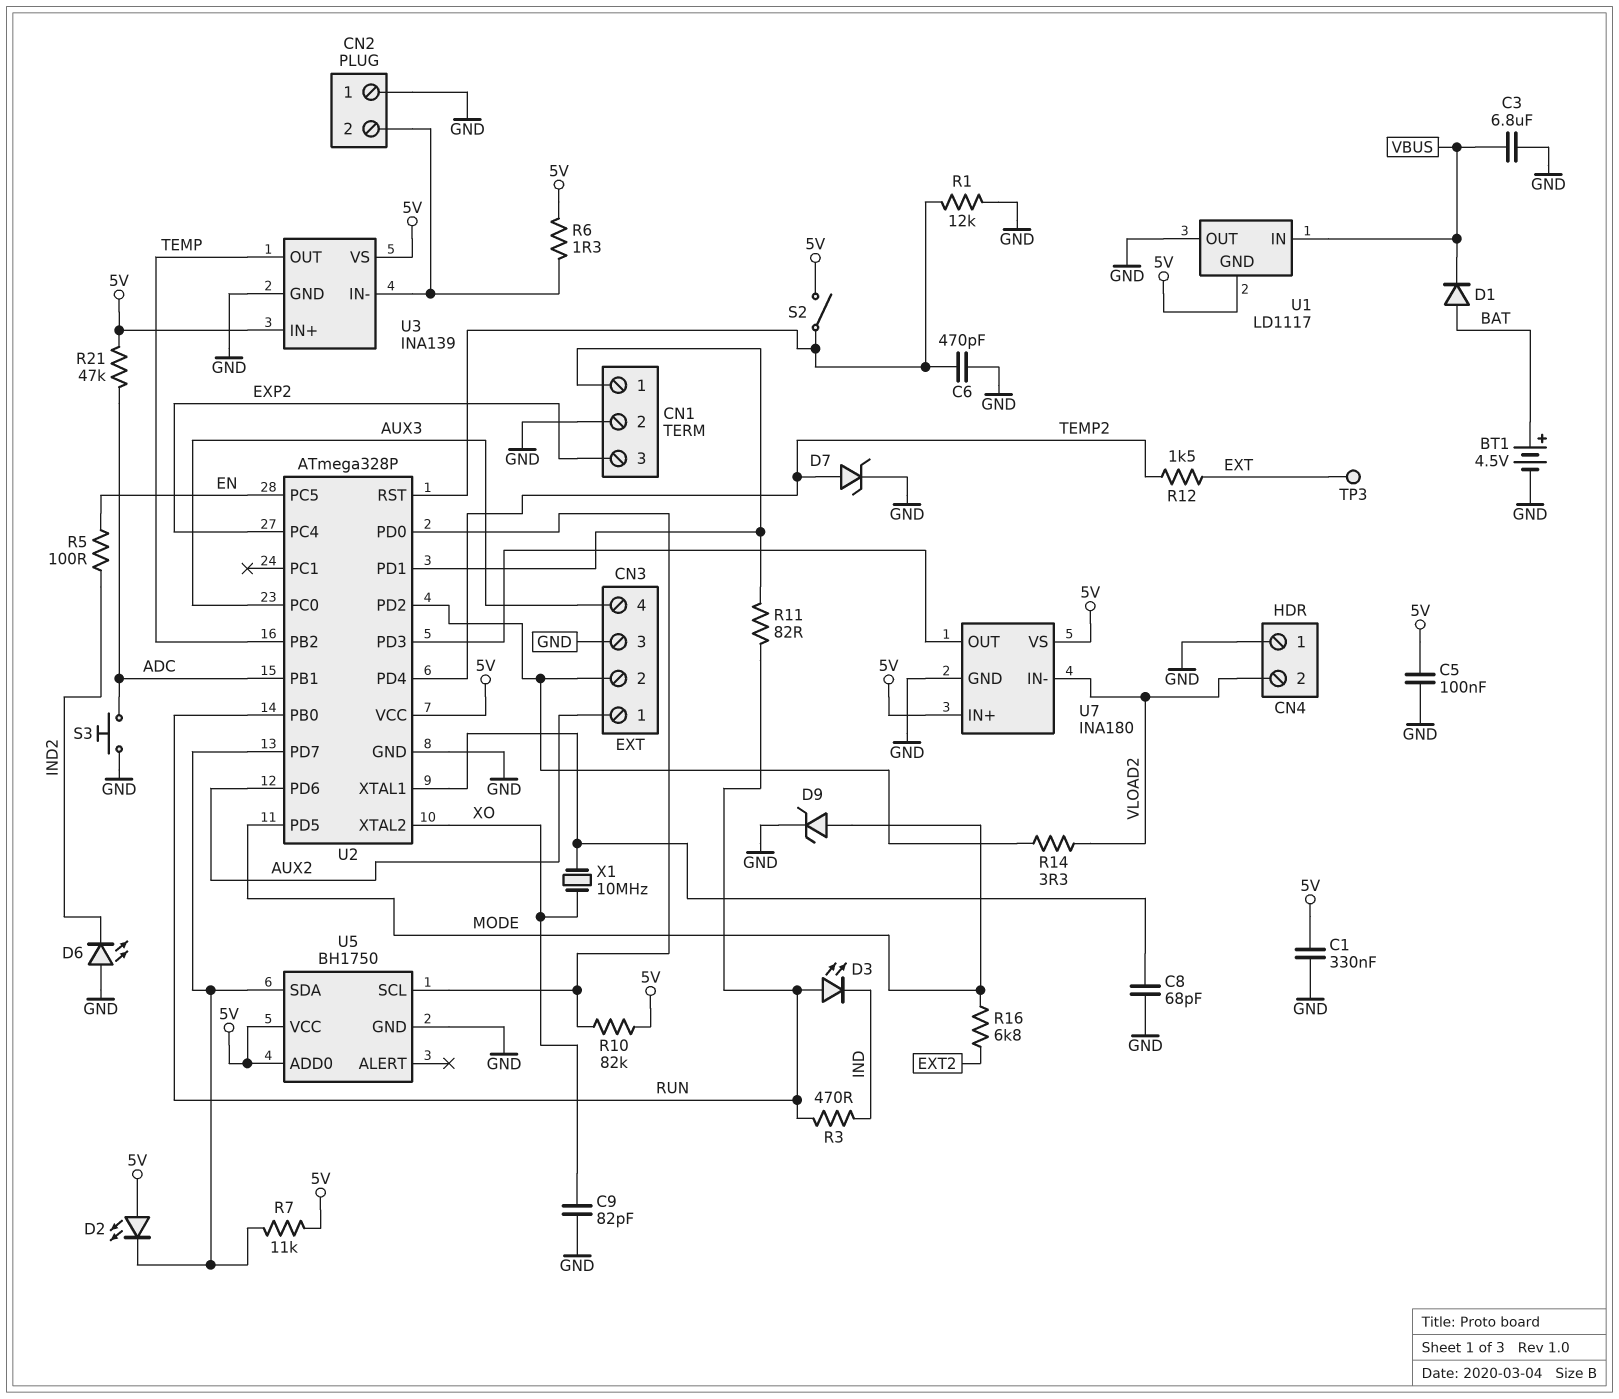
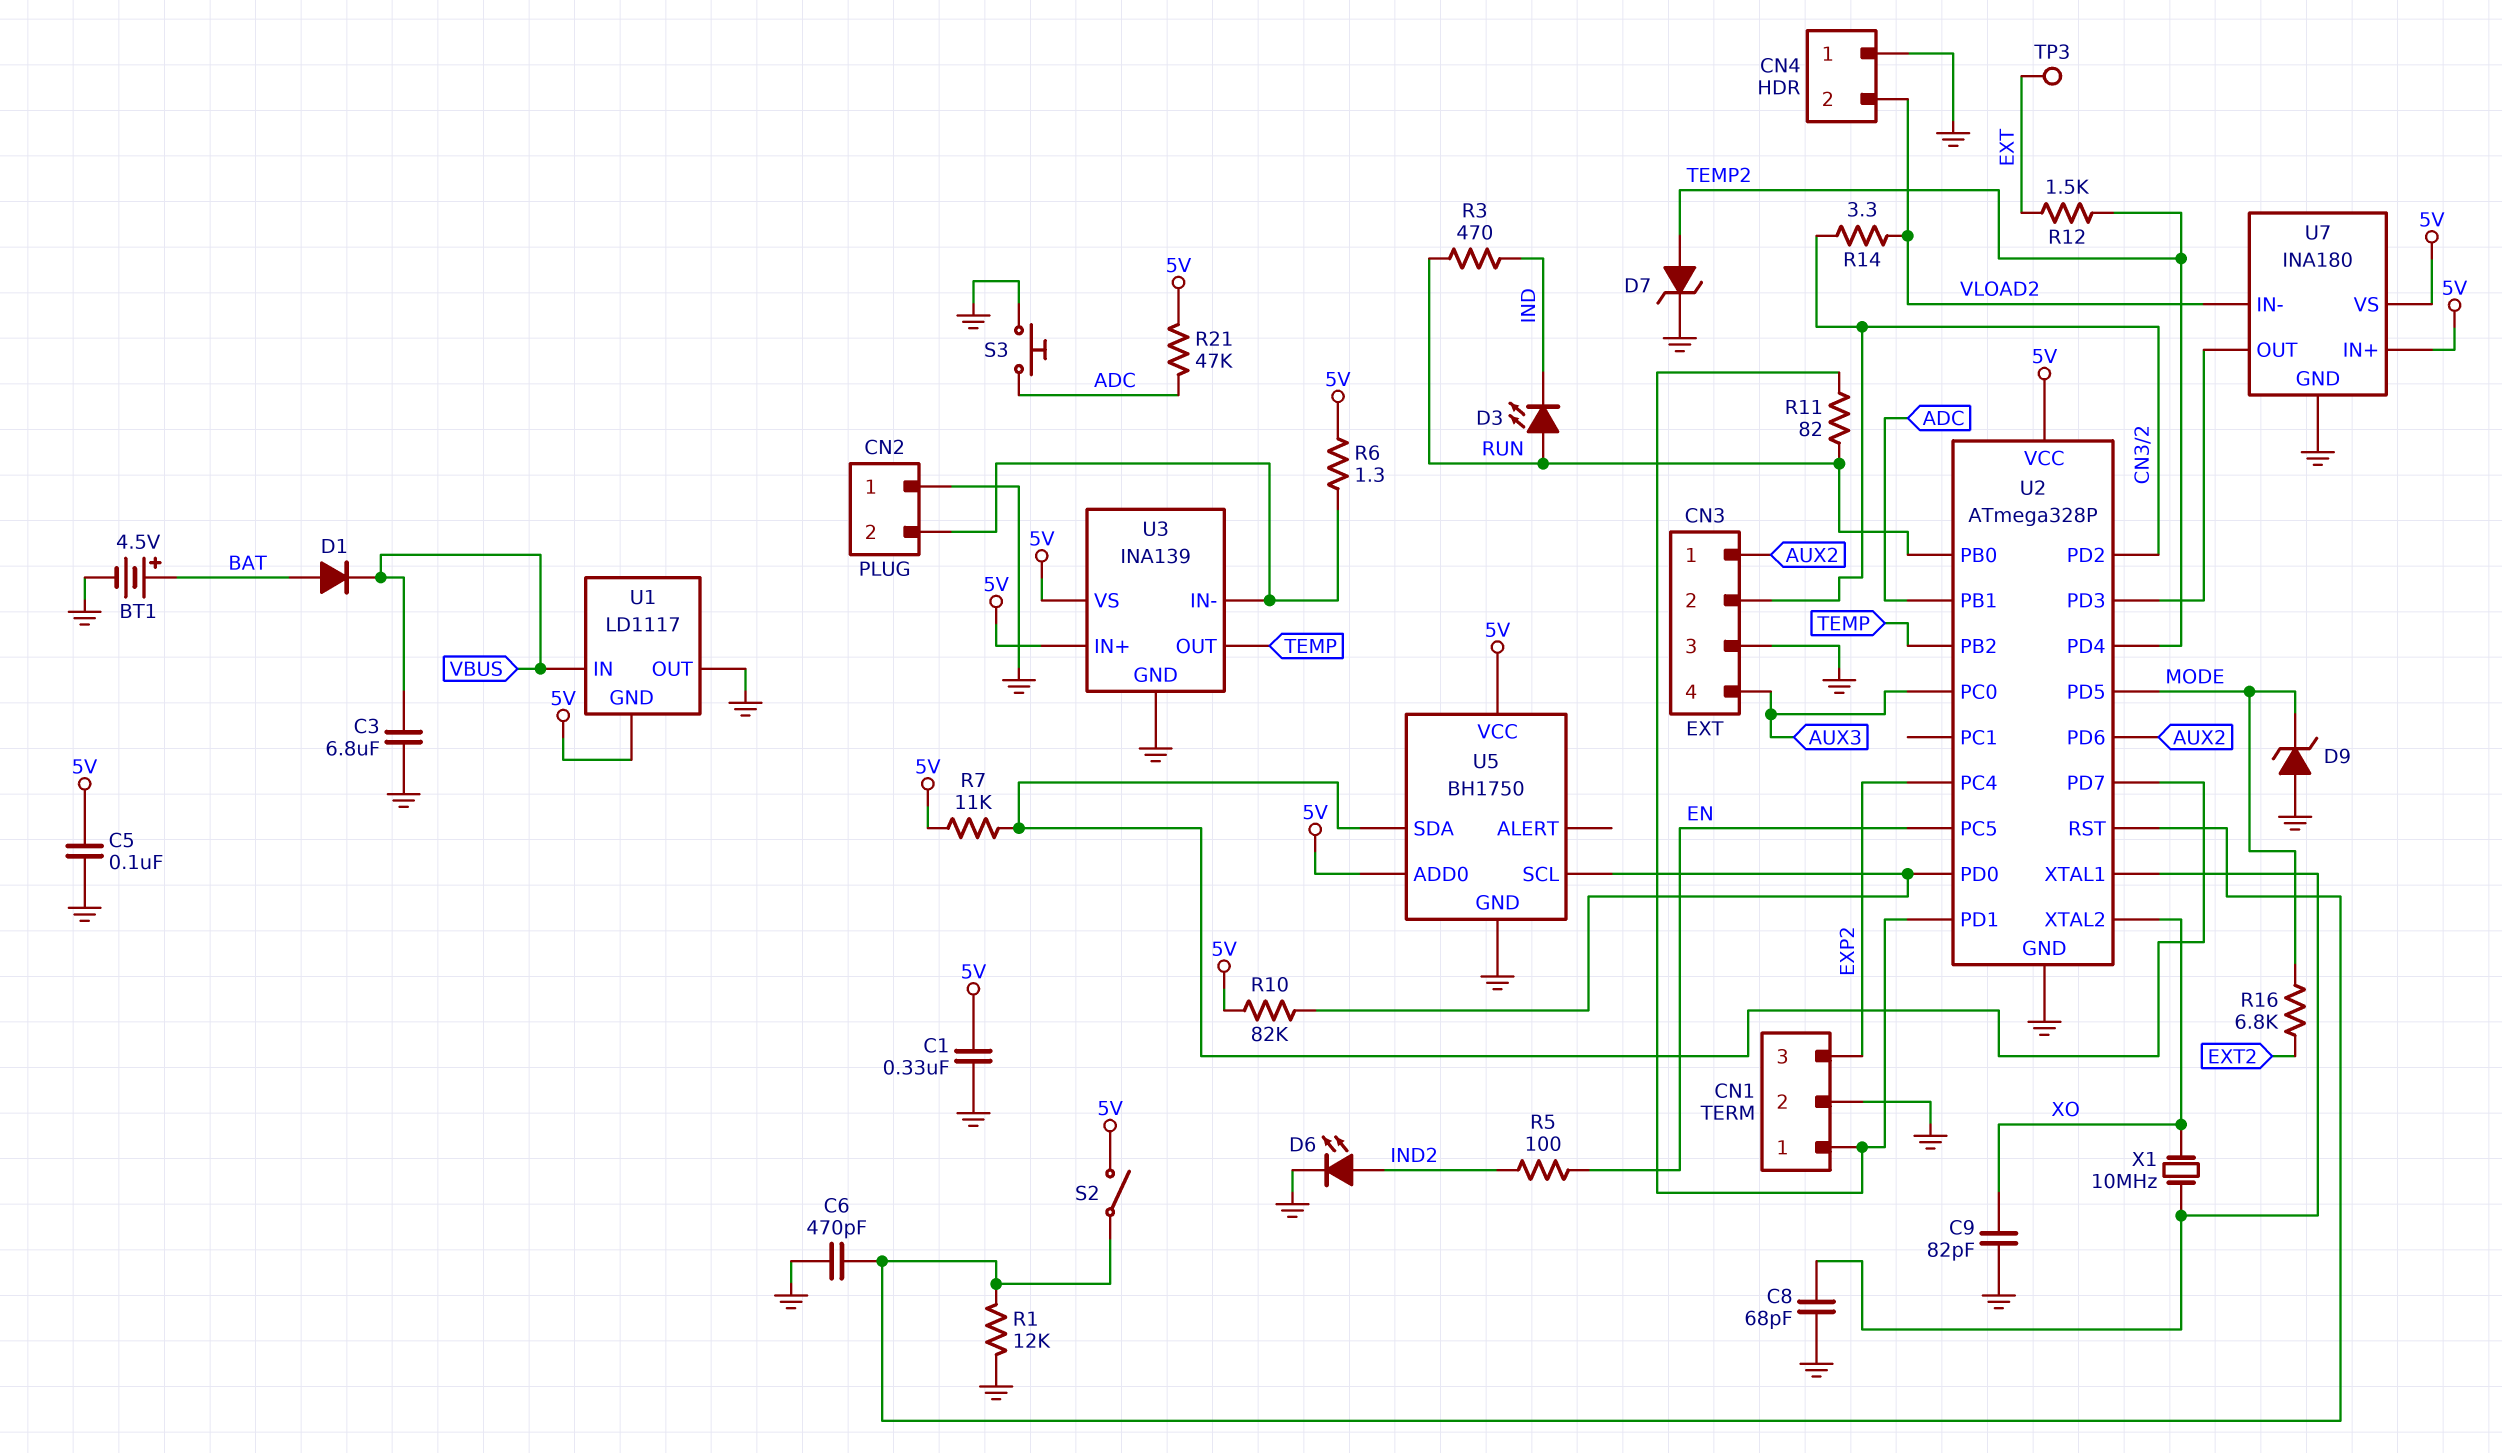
D2: LED (A 5V, K U2/PD7) -> none
D6: LED (A GND, K IND2) -> LED (A IND2, K GND)
D9: zener (A MODE, K GND) -> zener (A GND, K MODE)

